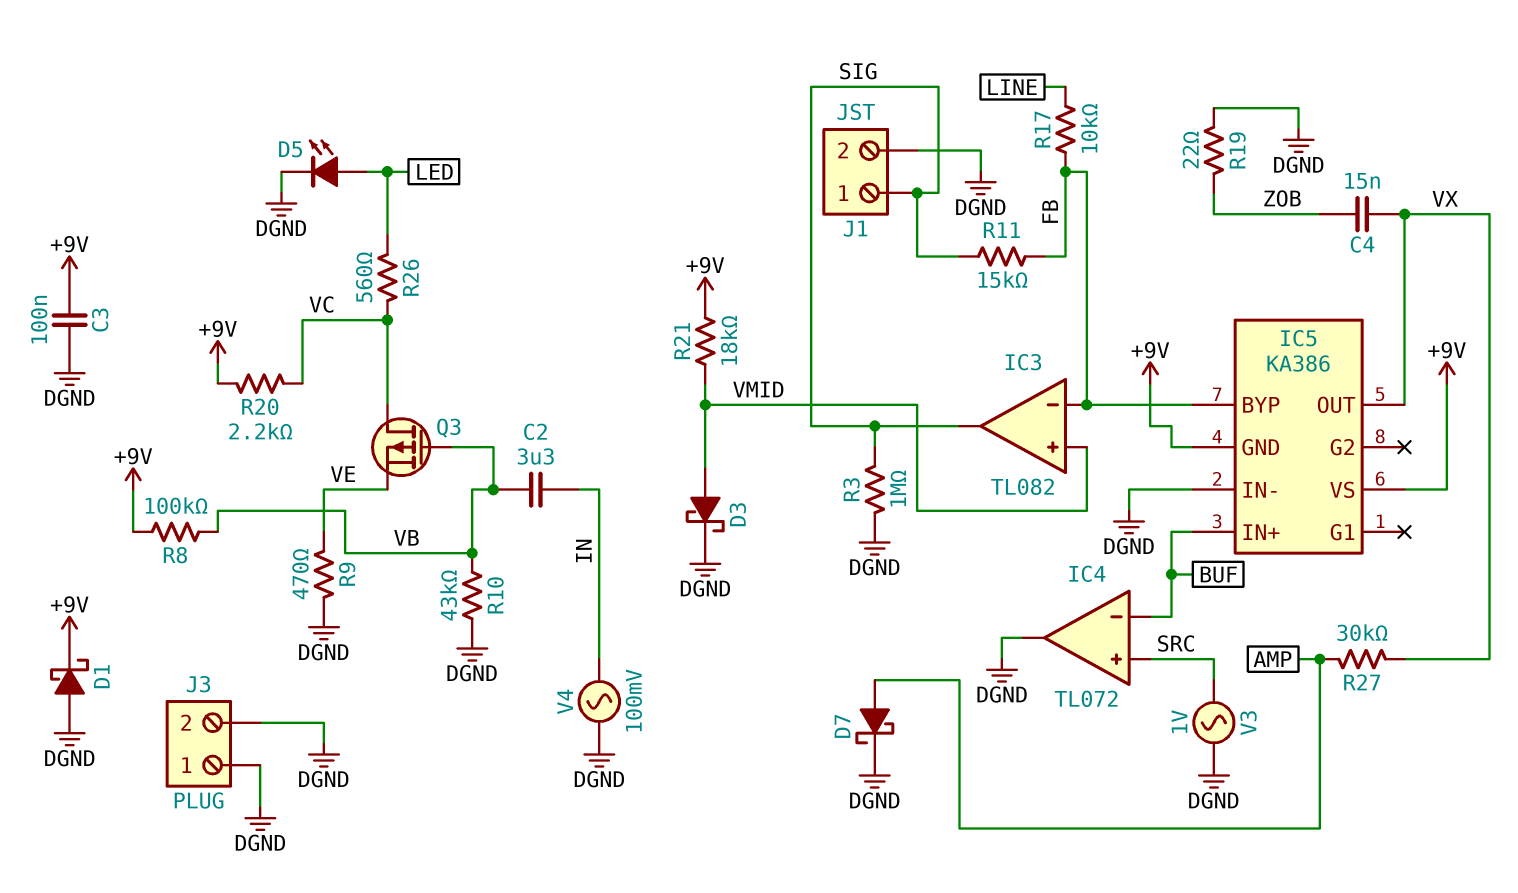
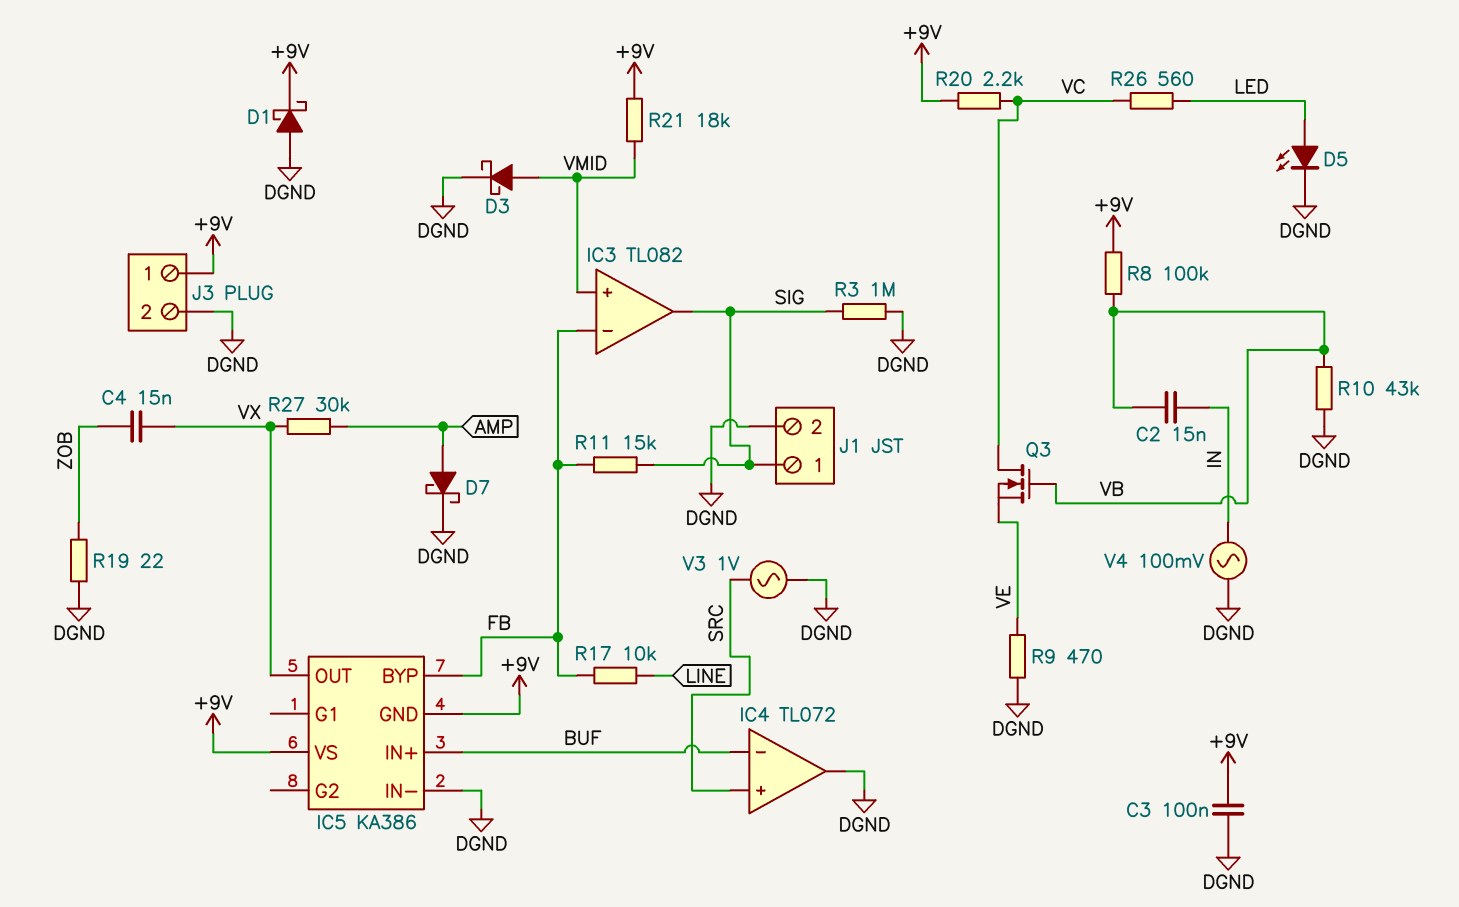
C2: 3.3uF (IN, VB) -> 15nF (IN, VB)
J3 pin 1: DGND -> +9V
Q3: PMOS (G VB, D VC, S VE) -> NMOS (G VB, D VC, S VE)

